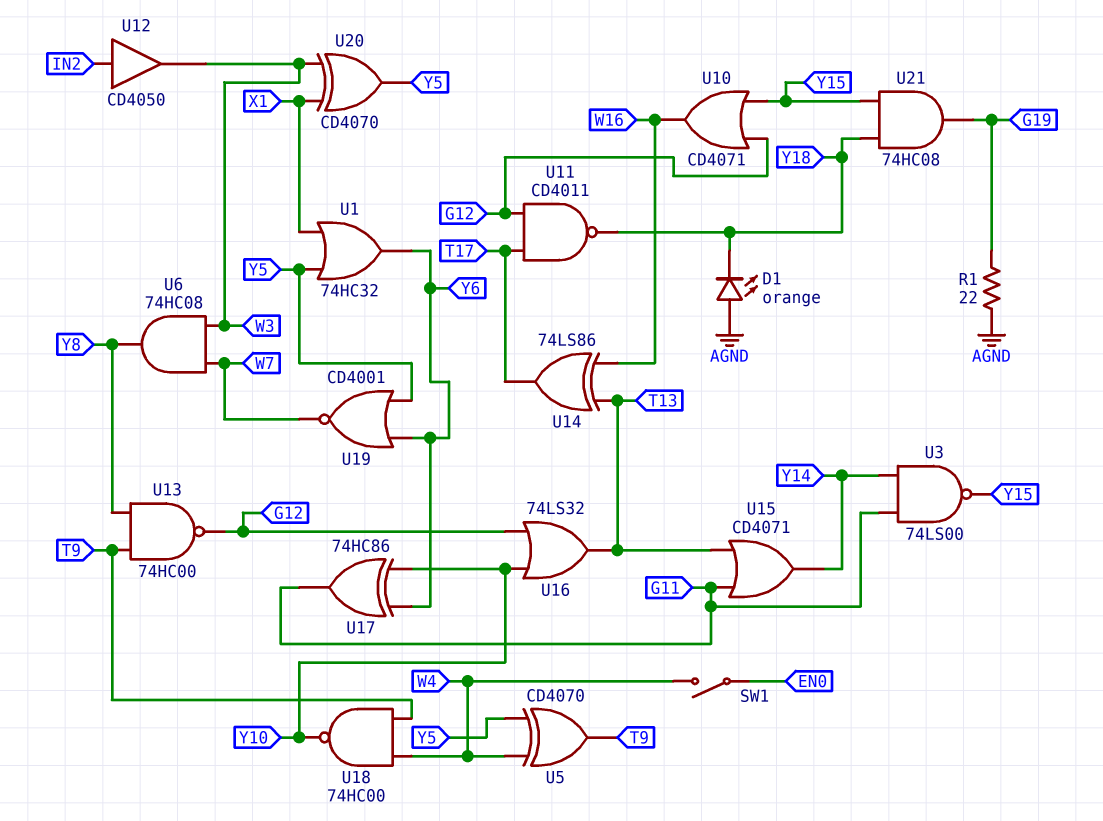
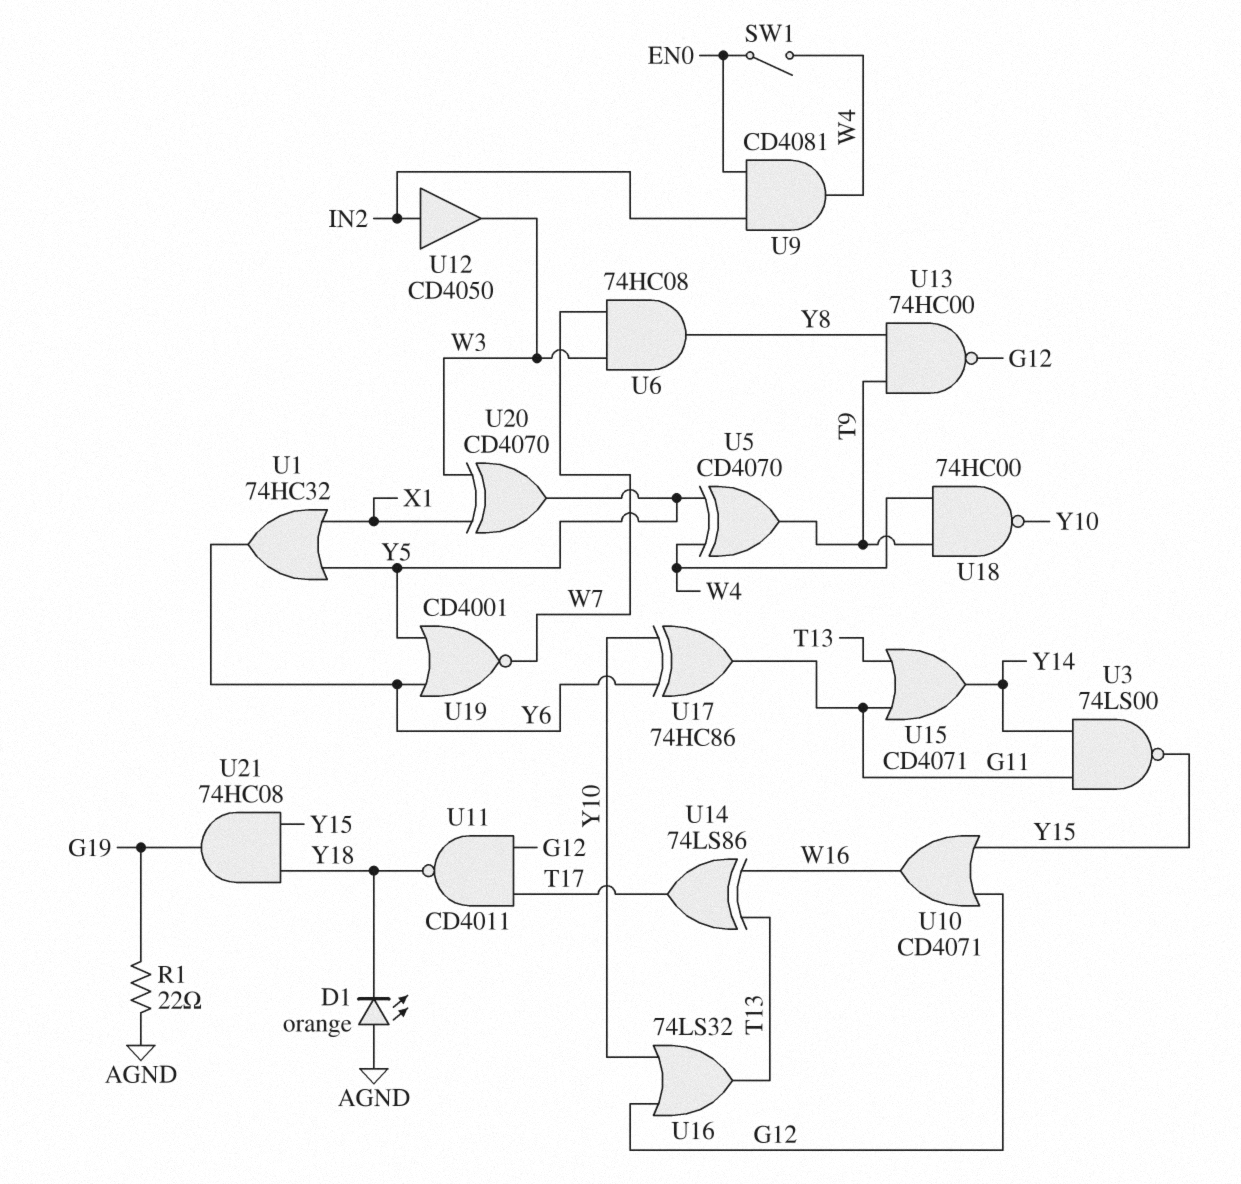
U9: none -> AND CD4081 (in EN0, in IN2, out W4)

